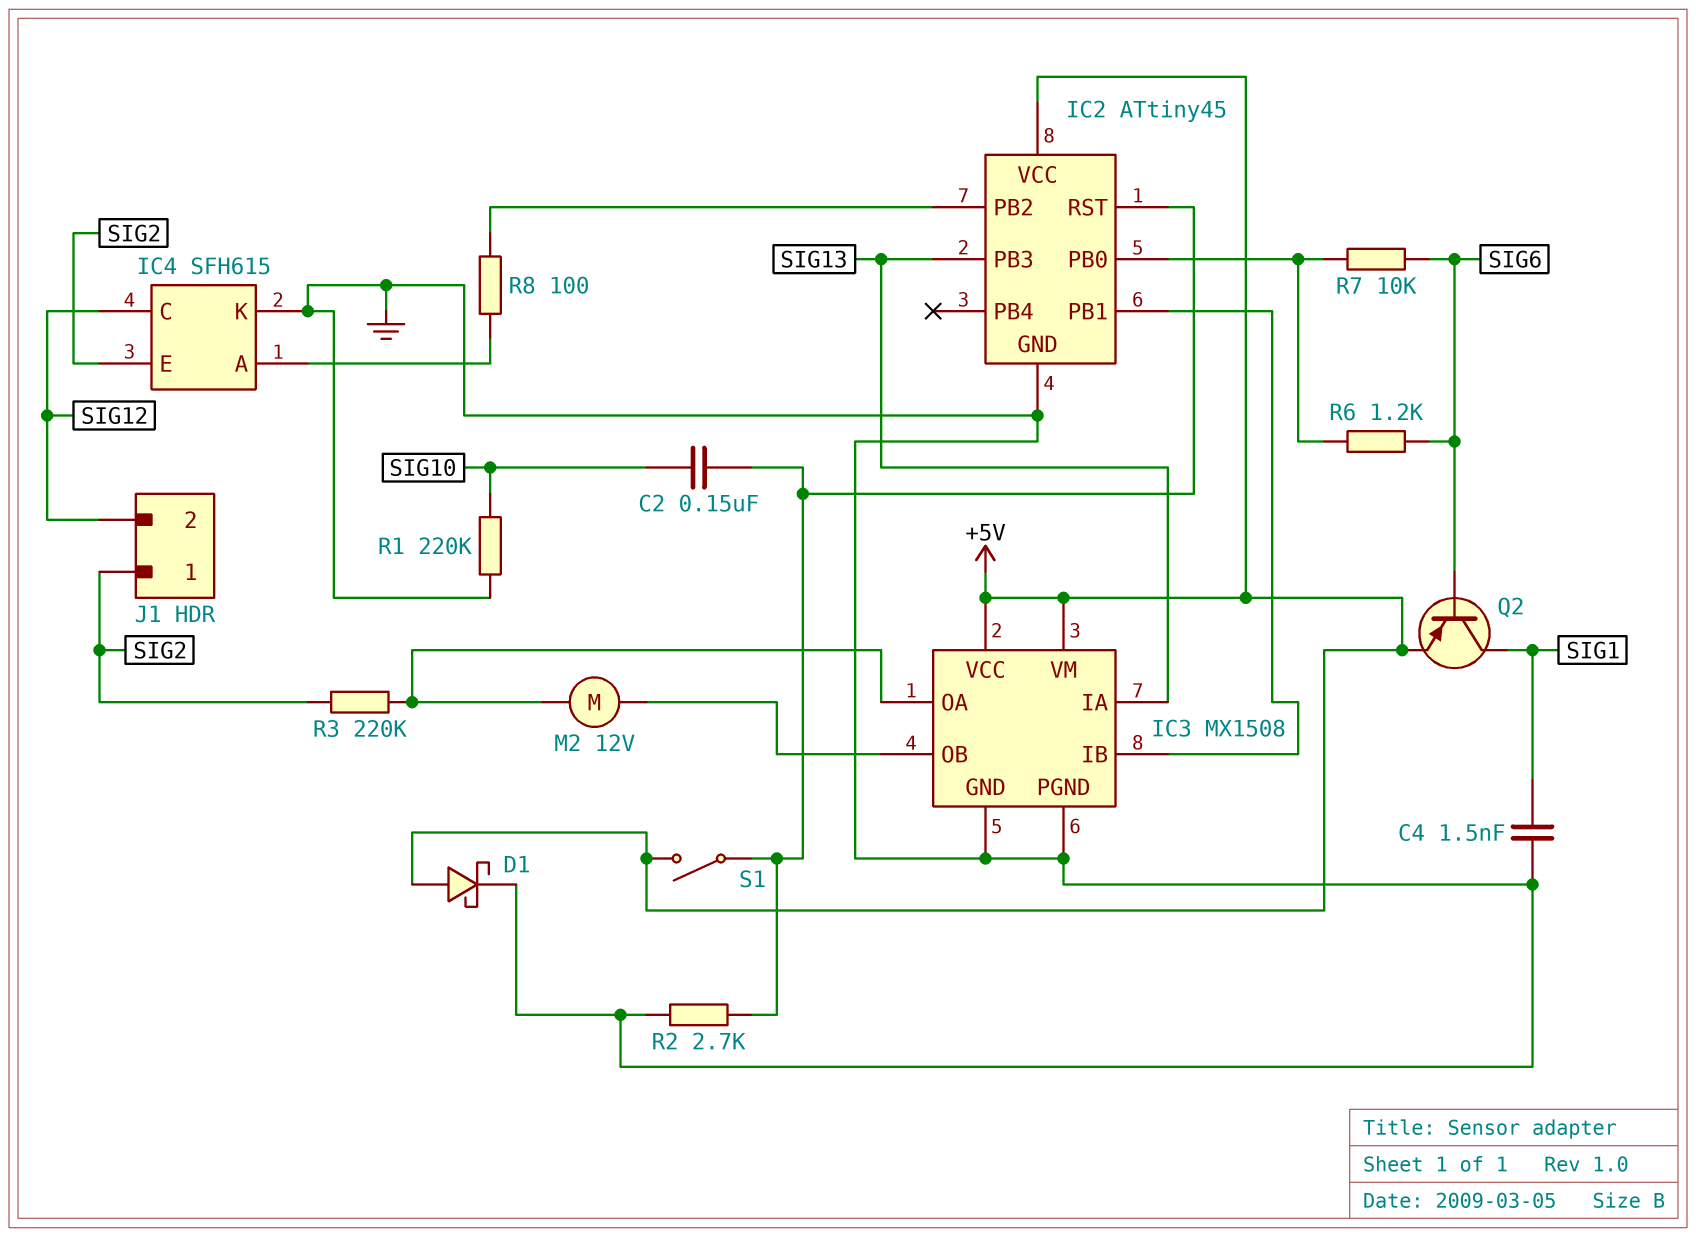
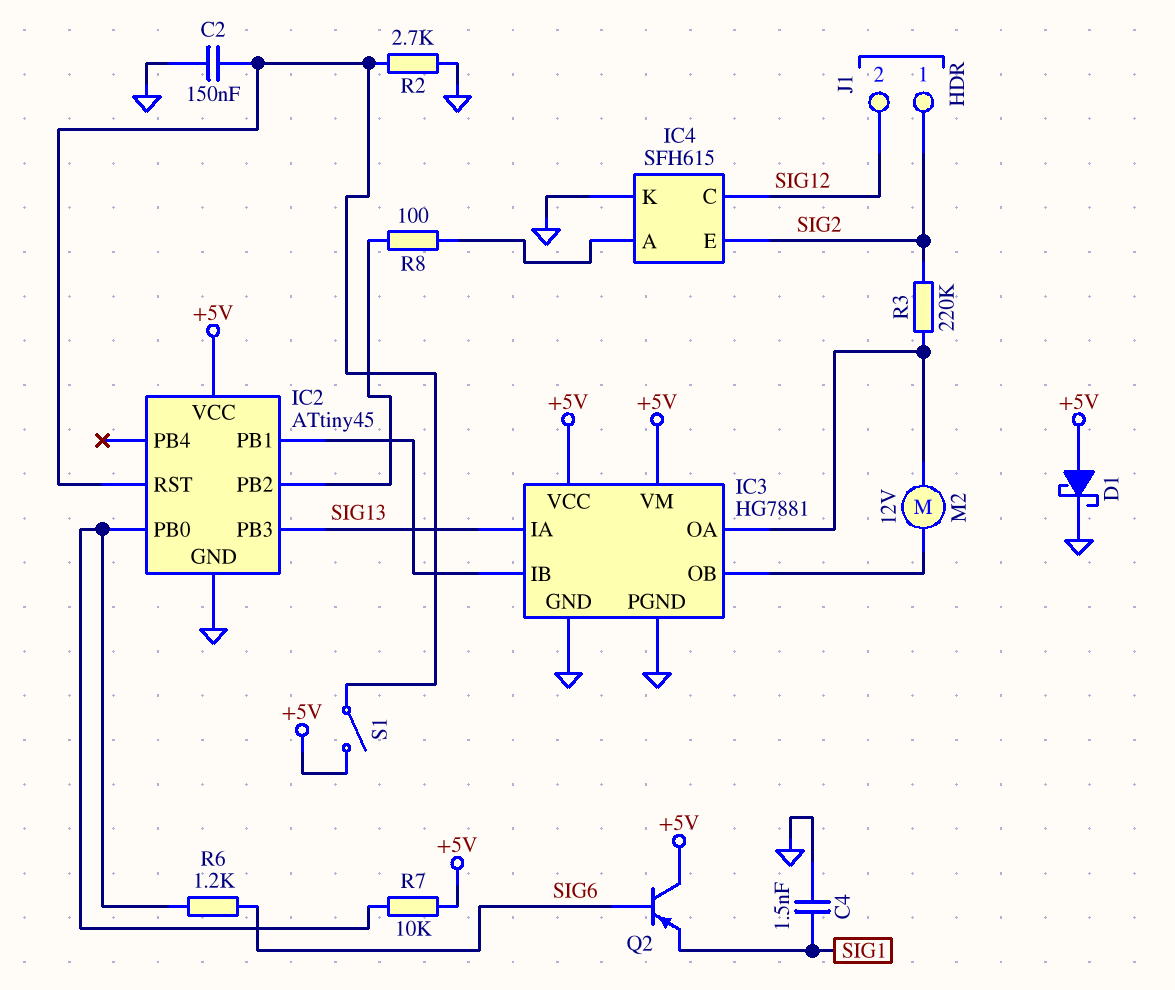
C2: 150nF (IC2/RST, SIG10) -> 150nF (GND, IC2/RST)
IC3: MX1508 -> HG7881
Q2: PNP (B SIG6, C SIG1, E +5V) -> PNP (B SIG6, C +5V, E SIG1)
R1: 220k (GND, SIG10) -> none
R7: 10k (IC2/PB0, SIG6) -> 10k (+5V, IC2/PB0)

